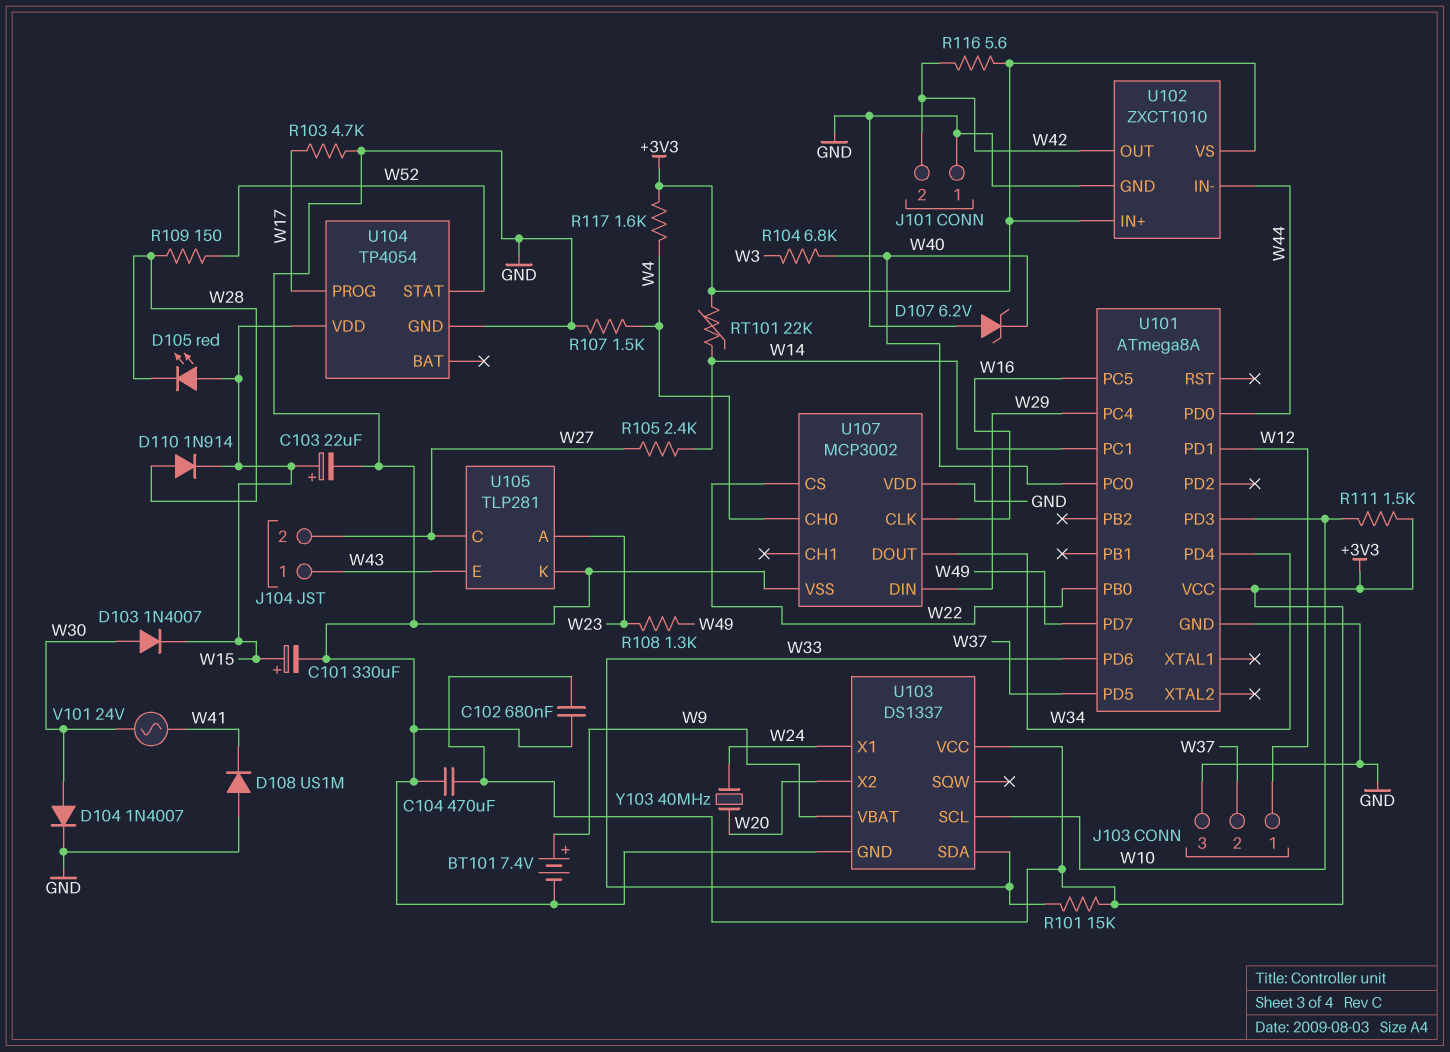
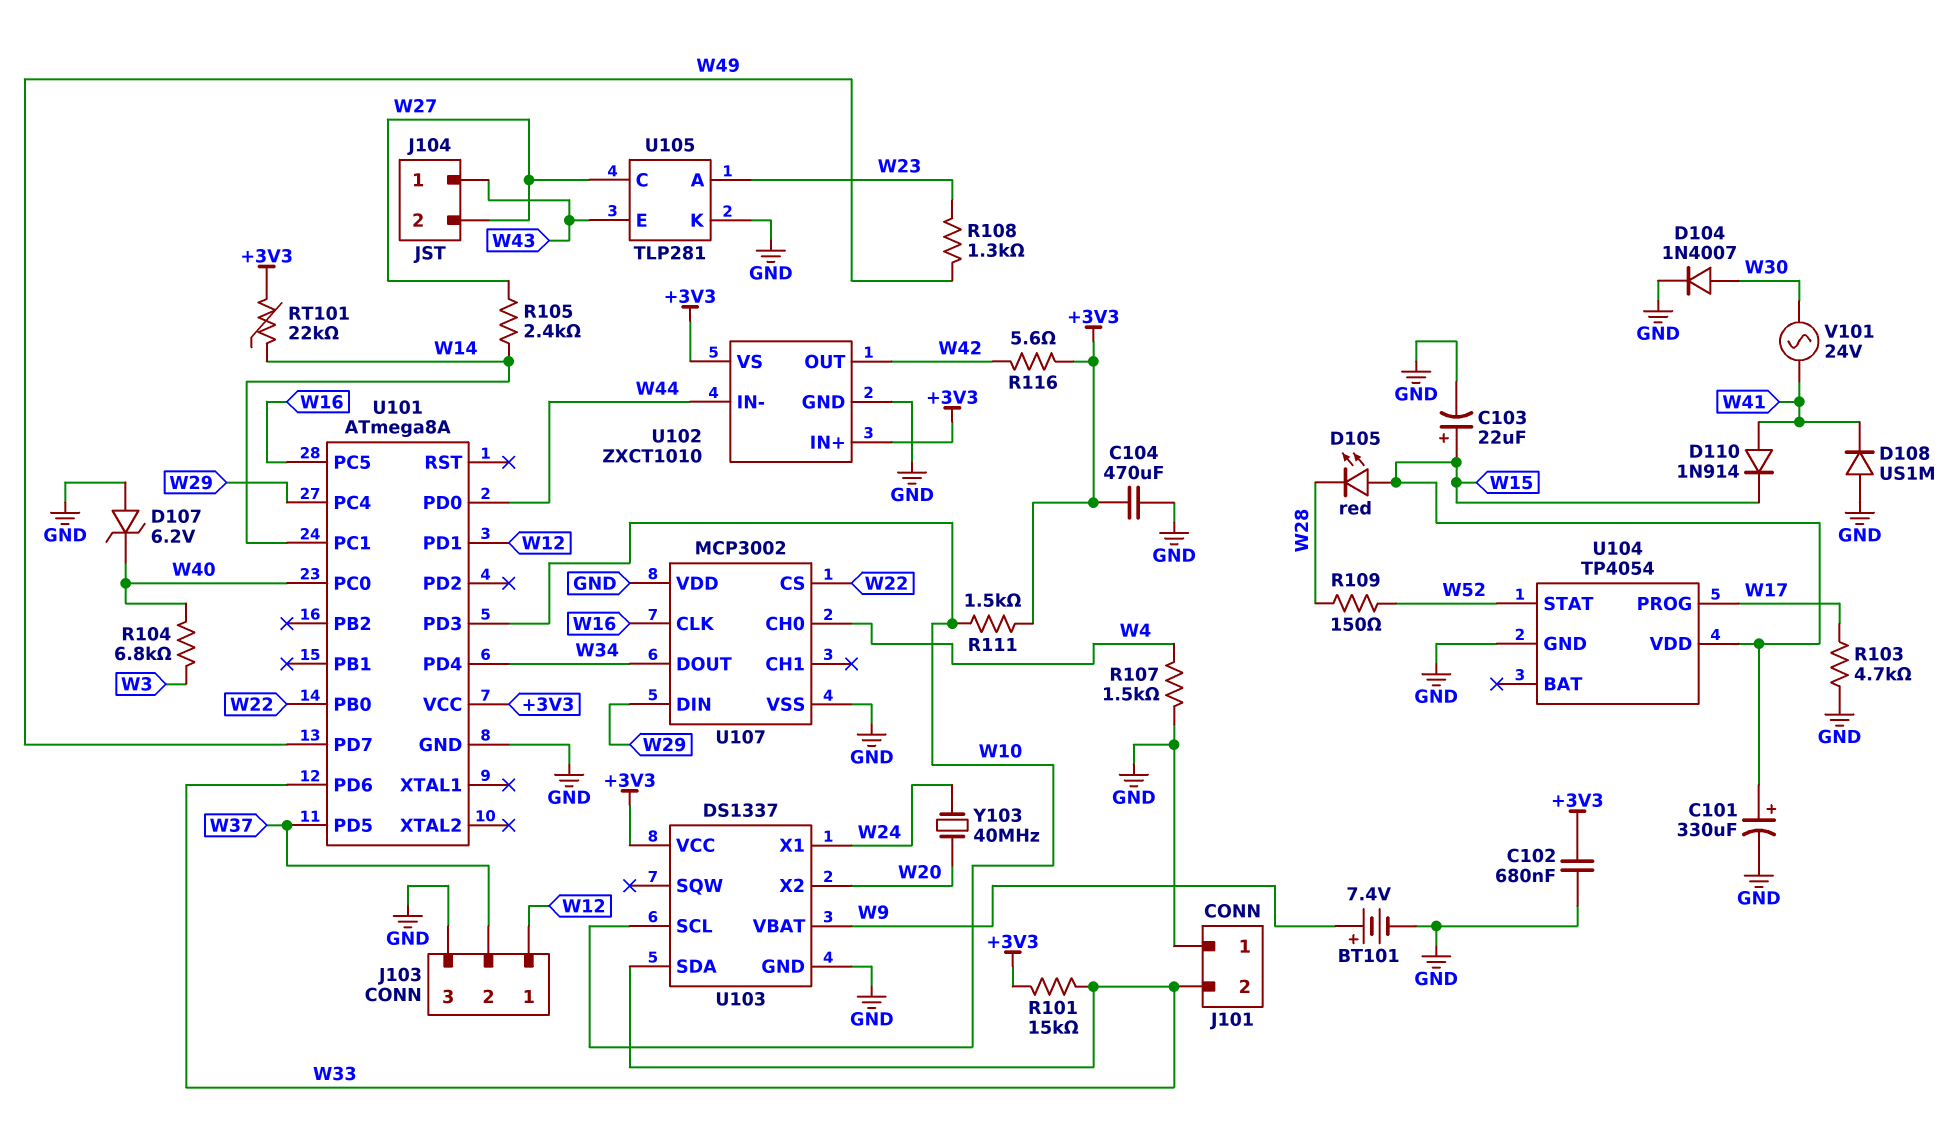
D103: diode 1N4007 (A W30, K W15) -> none
D110: diode 1N914 (A W28, K W15) -> diode 1N914 (A W41, K W15)
J101 pin 2: W42 -> W33
R117: 1.6k (+3V3, W4) -> none

